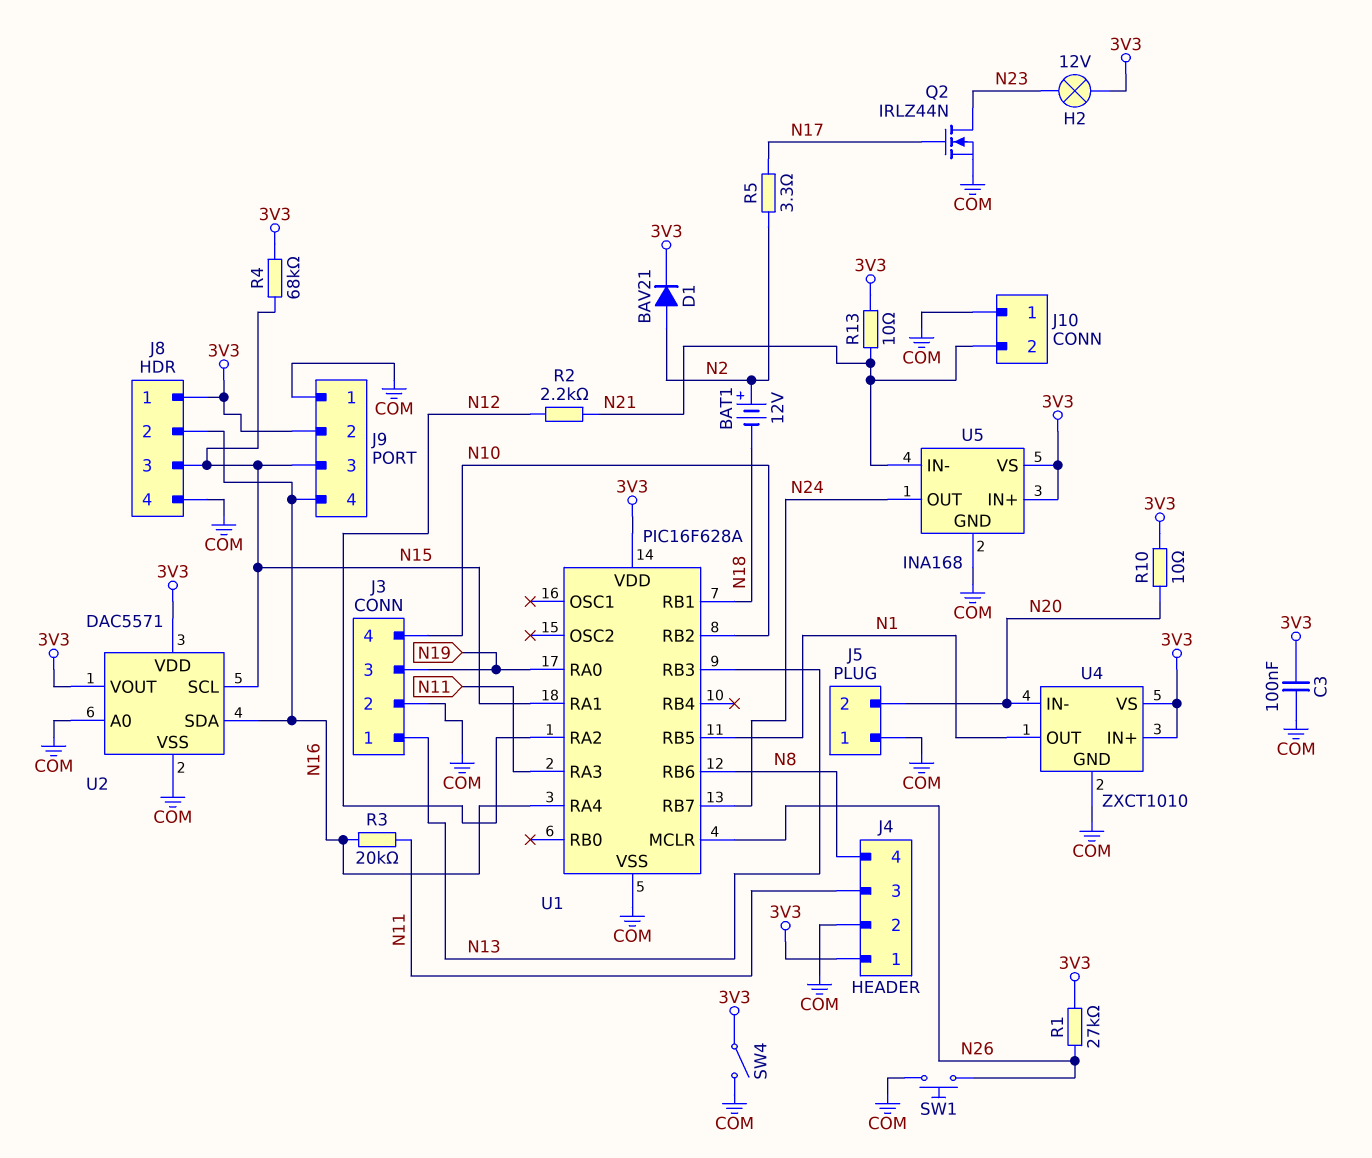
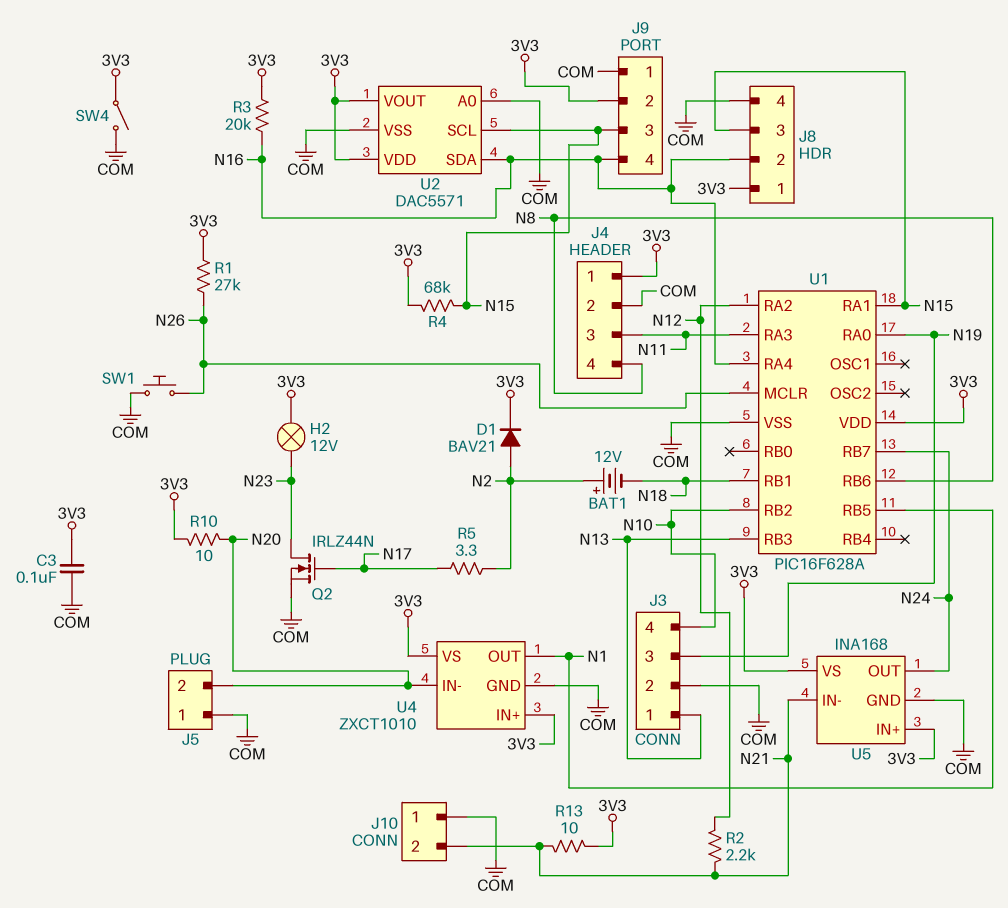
R3: 20k (N11, N16) -> 20k (3V3, N16)

